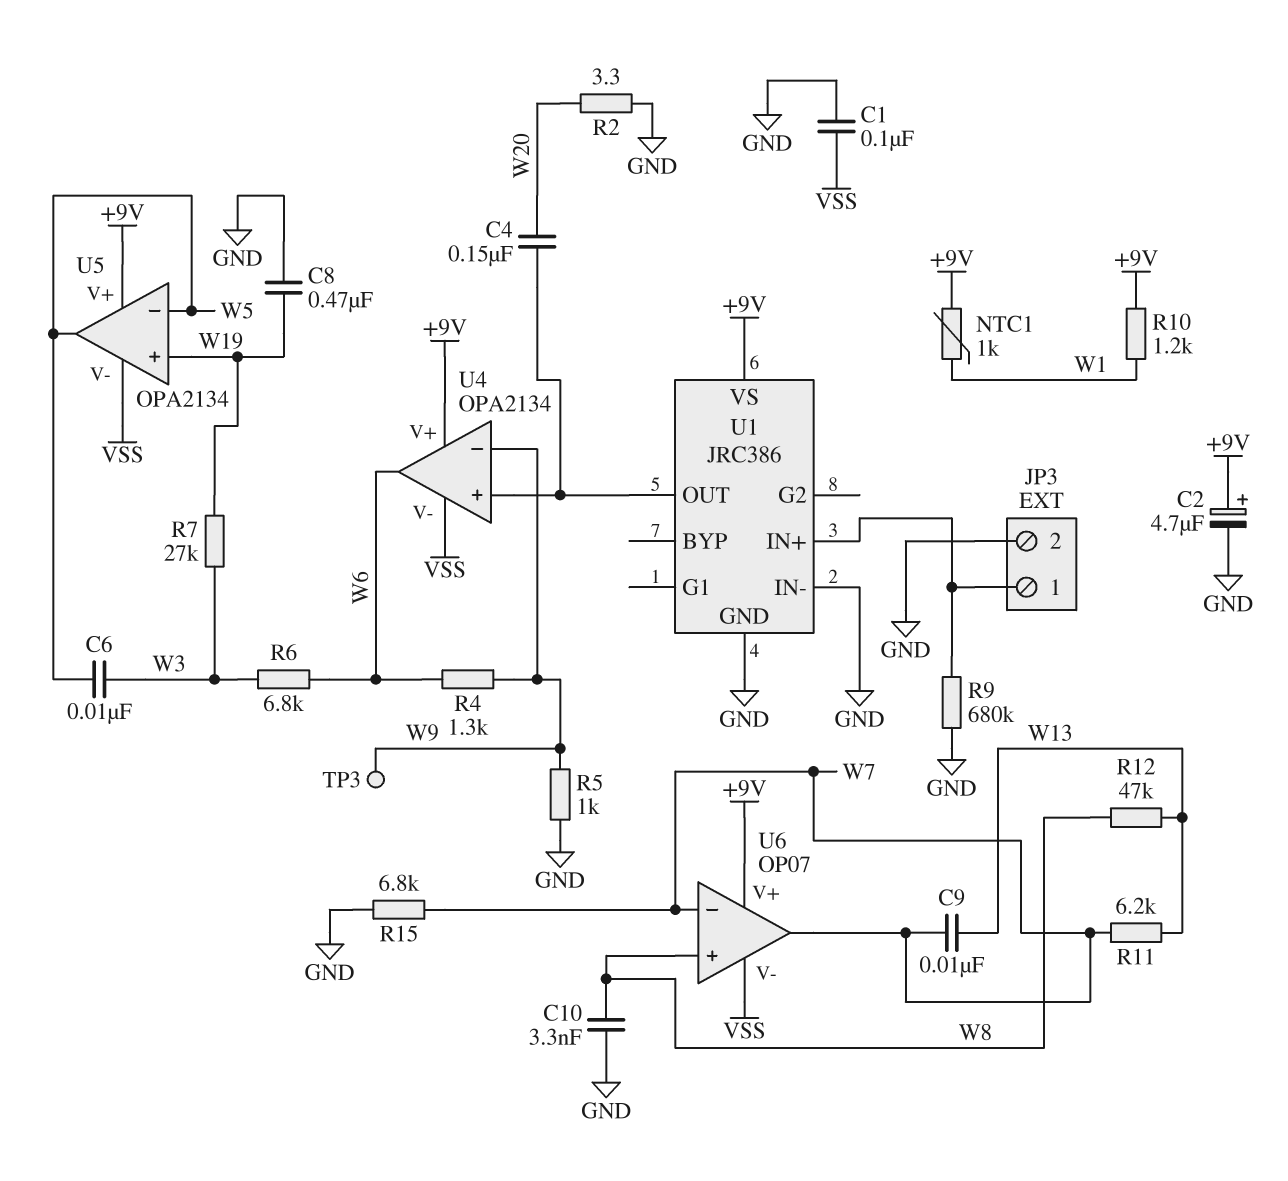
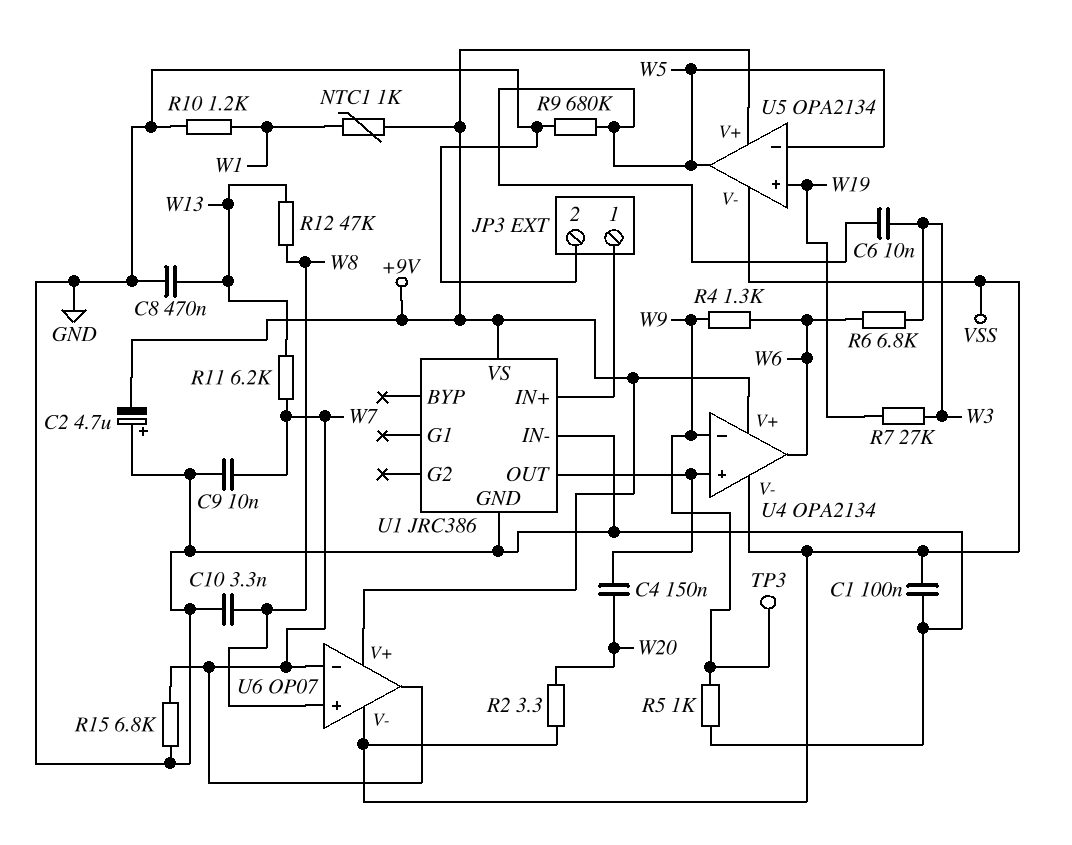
C2: 4.7uF (plus +9V, minus GND) -> 4.7uF (plus GND, minus +9V)
C8: 470nF (GND, W19) -> 470nF (GND, W13)
C9: 10nF (W7, W13) -> 10nF (GND, W7)
R2: 3.3 (GND, W20) -> 3.3 (VSS, W20)
R9: 680k (GND, JP3/1) -> 680k (GND, W5)
R10: 1.2k (+9V, W1) -> 1.2k (GND, W1)

